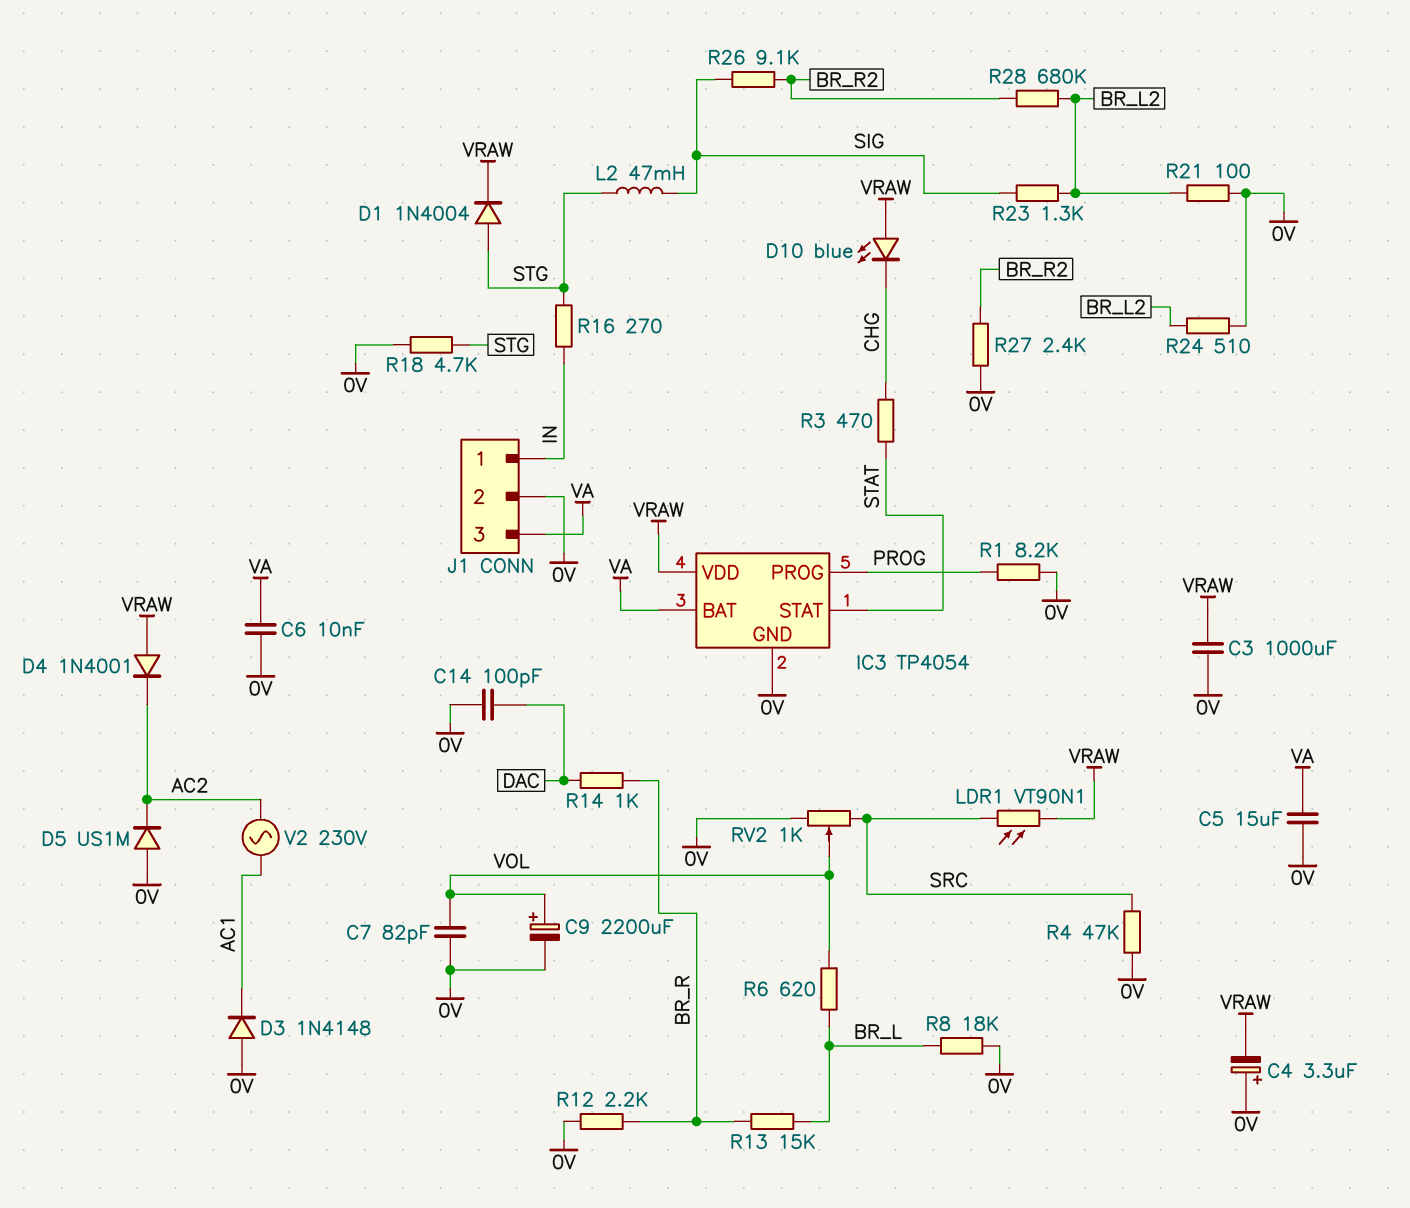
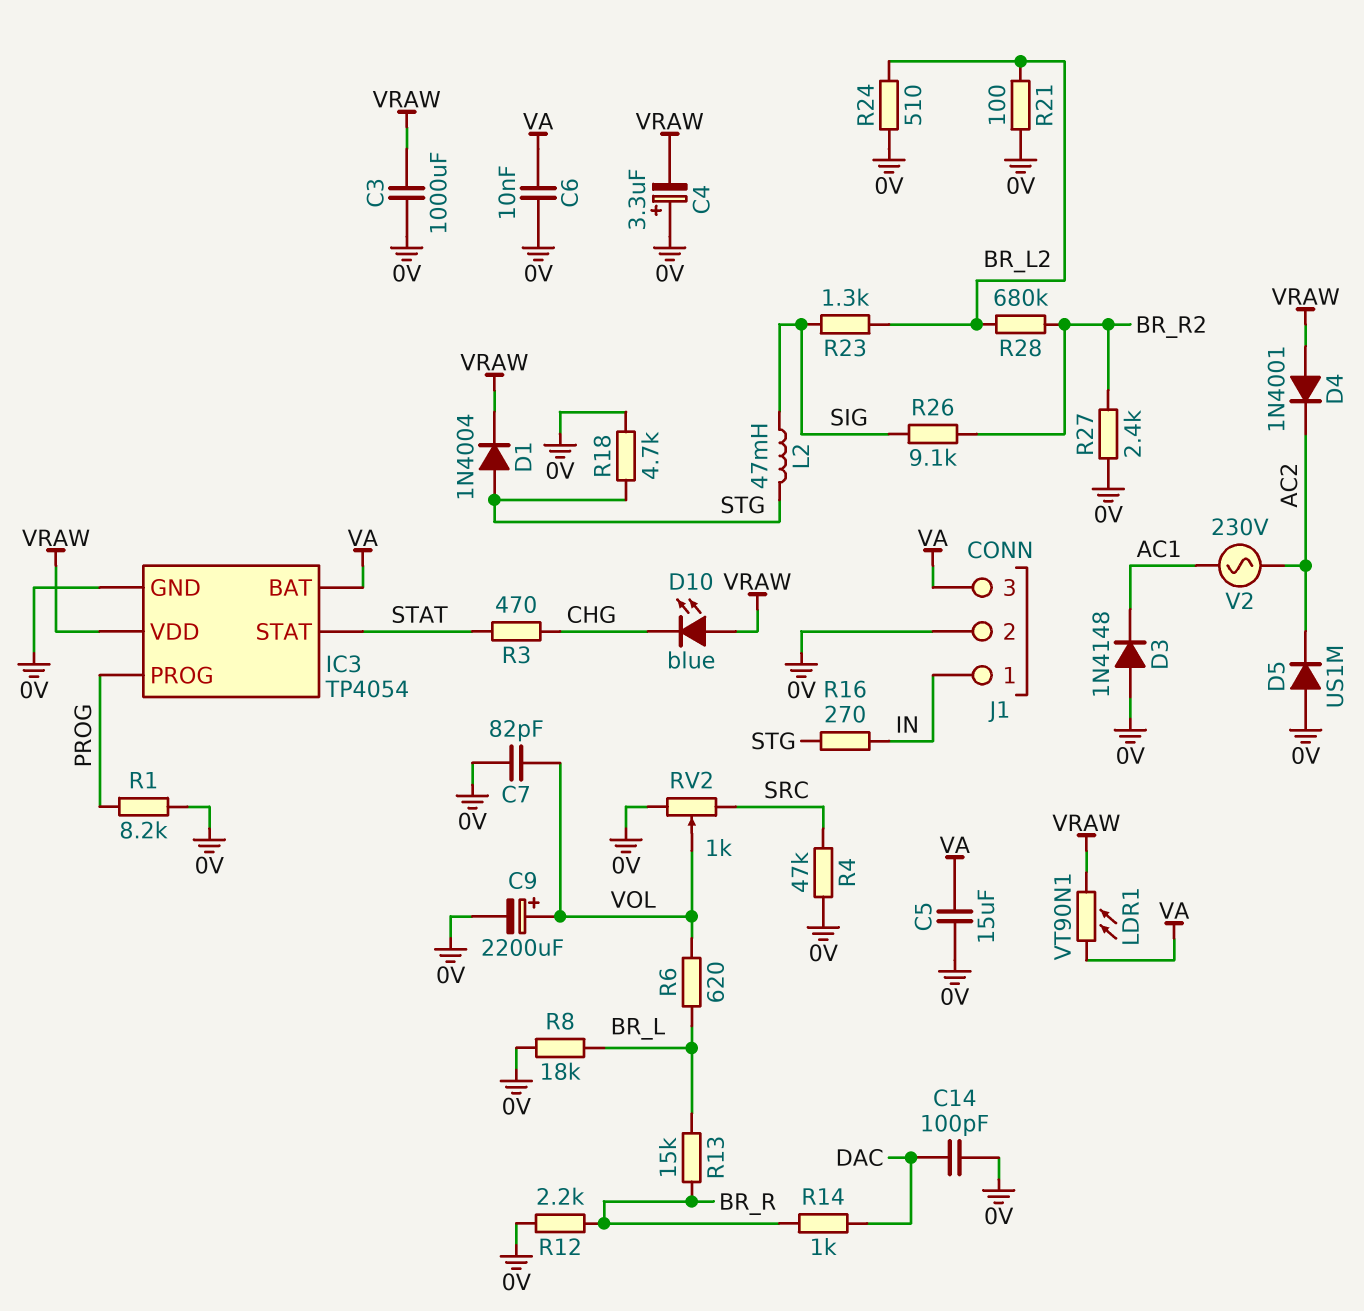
LDR1: VT90N1 (SRC, VRAW) -> VT90N1 (VA, VRAW)

